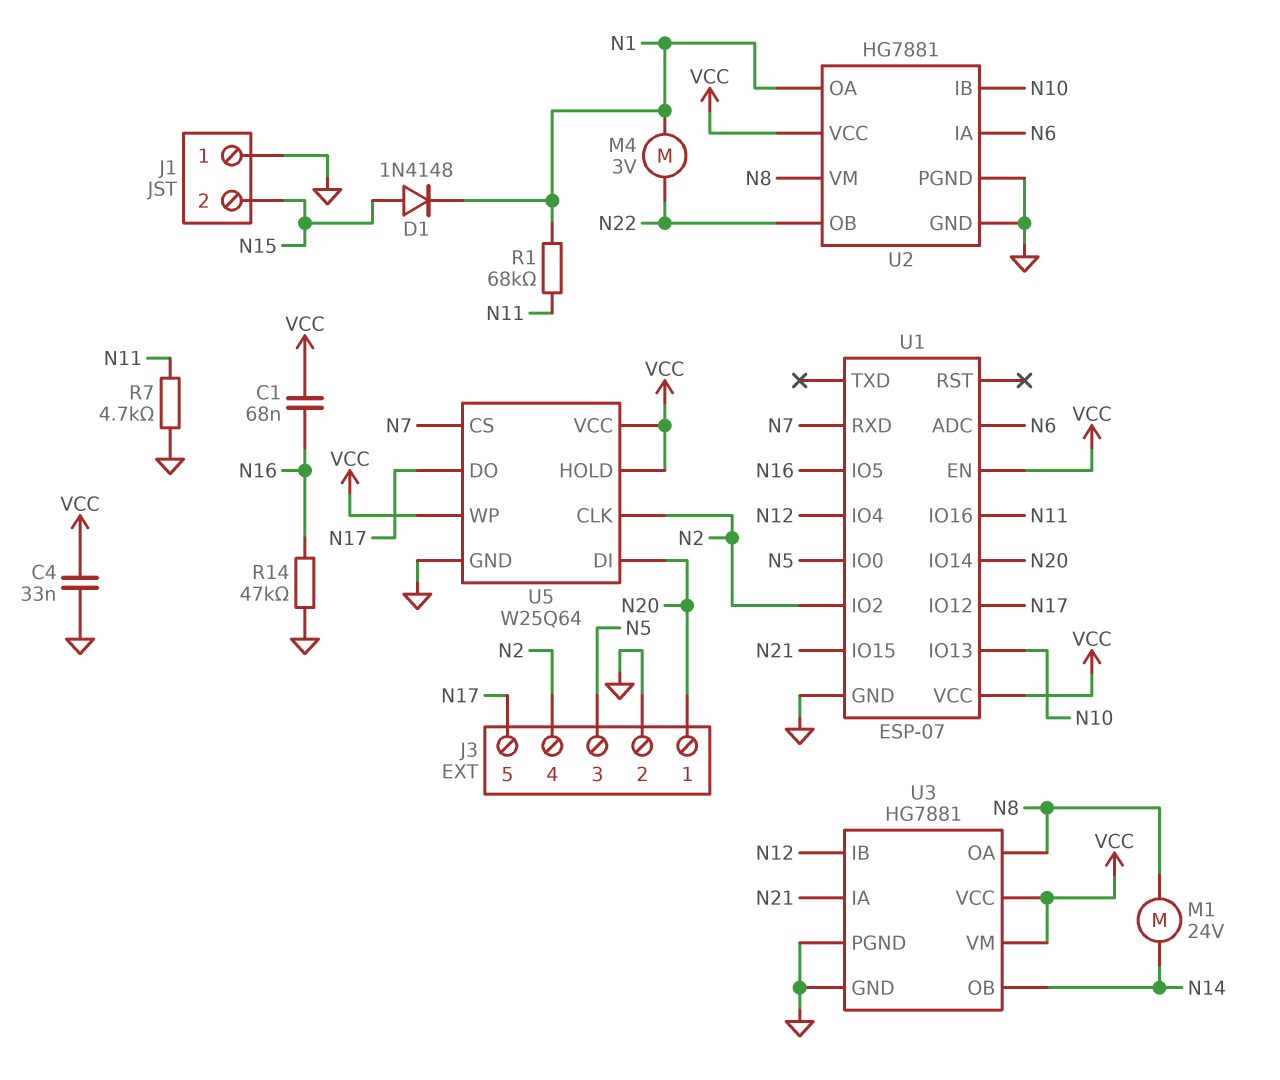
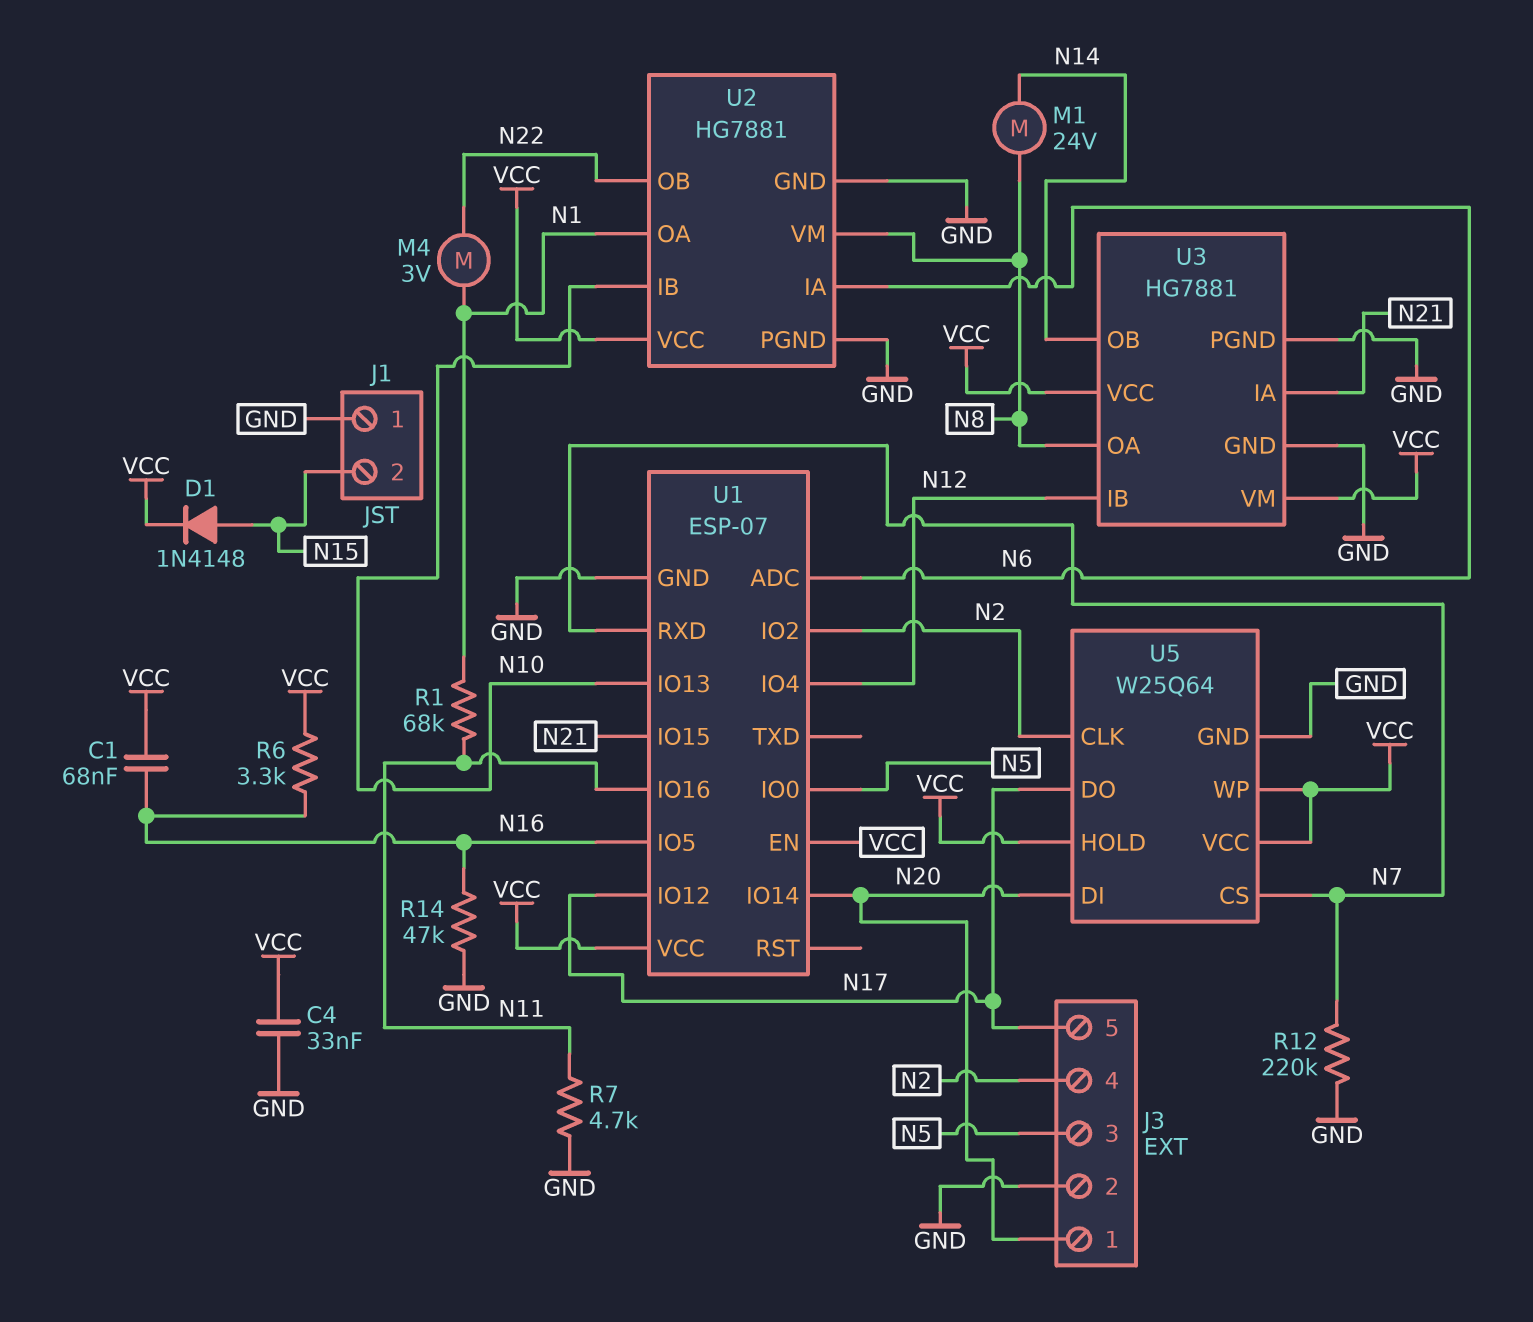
D1: diode 1N4148 (A N15, K N1) -> diode 1N4148 (A N15, K VCC)
R6: none -> 3.3k (N16, VCC)
R12: none -> 220k (GND, N7)

